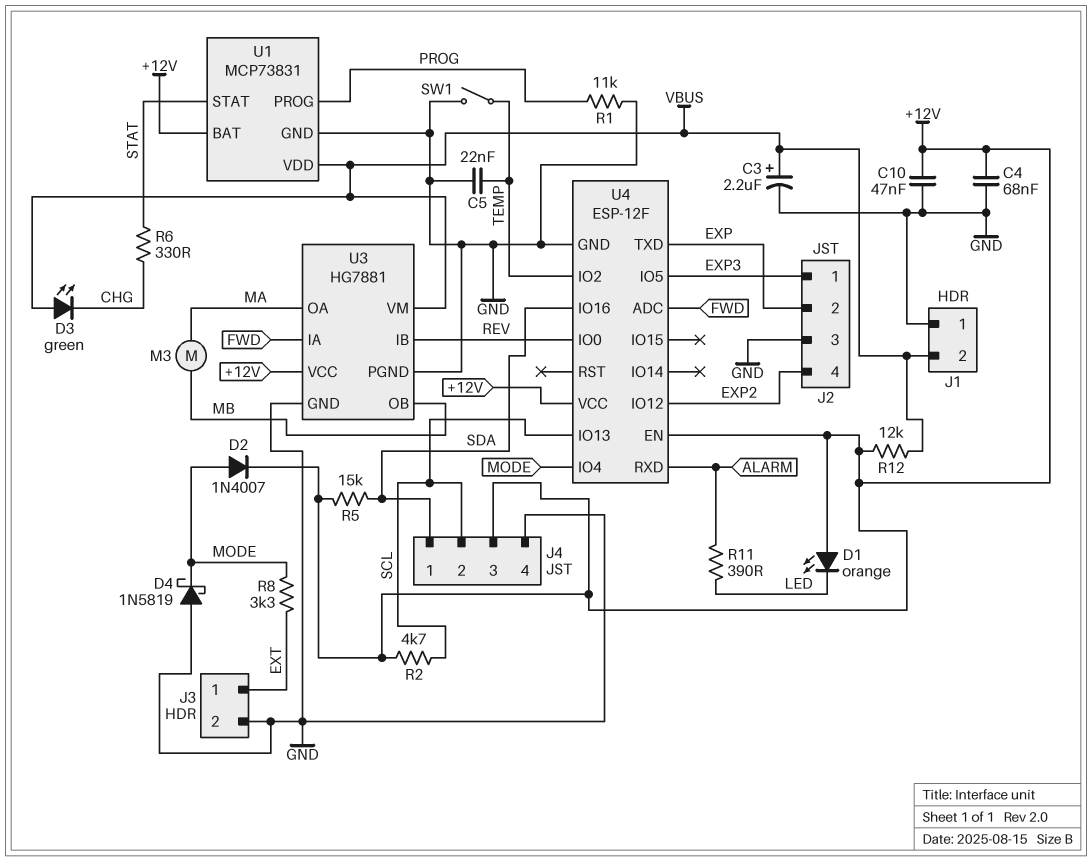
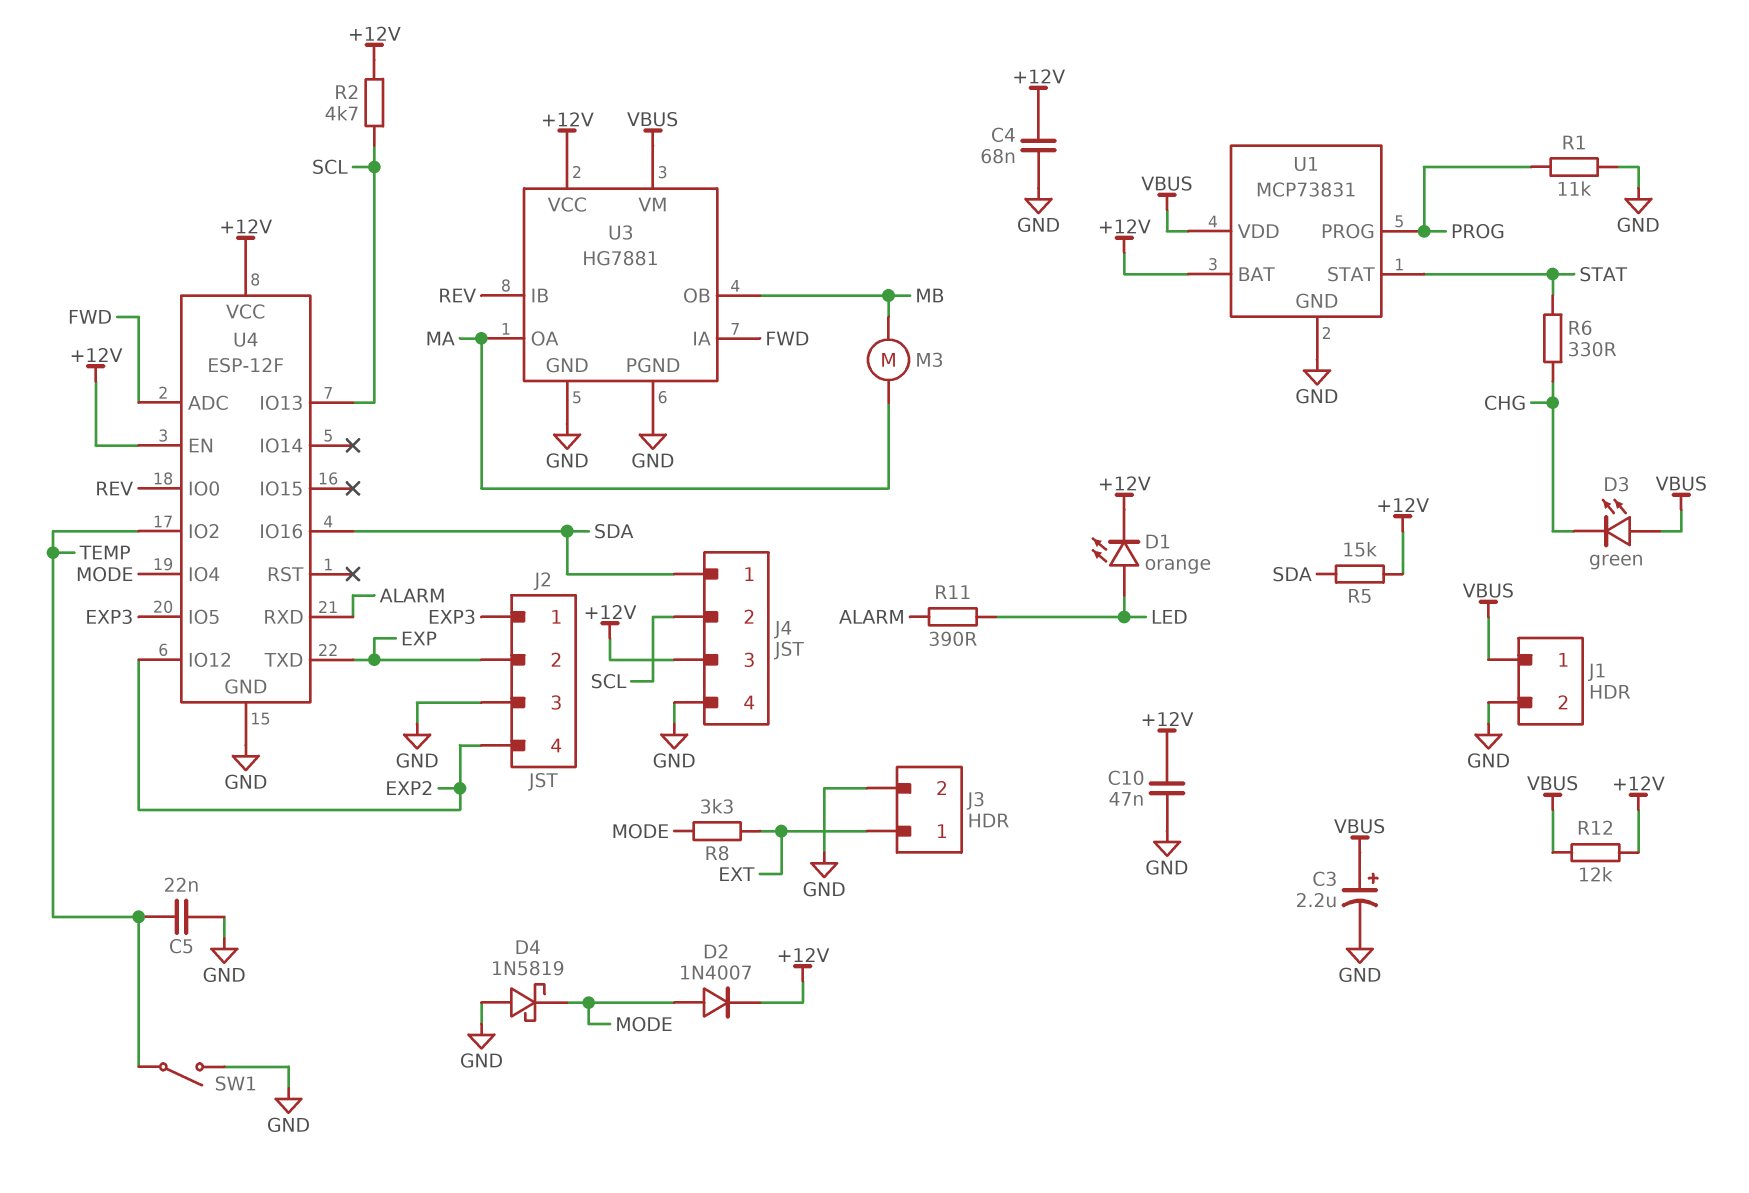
D1: LED orange (A +12V, K LED) -> LED orange (A LED, K +12V)
J1 pin 1: GND -> VBUS
J1 pin 2: VBUS -> GND

